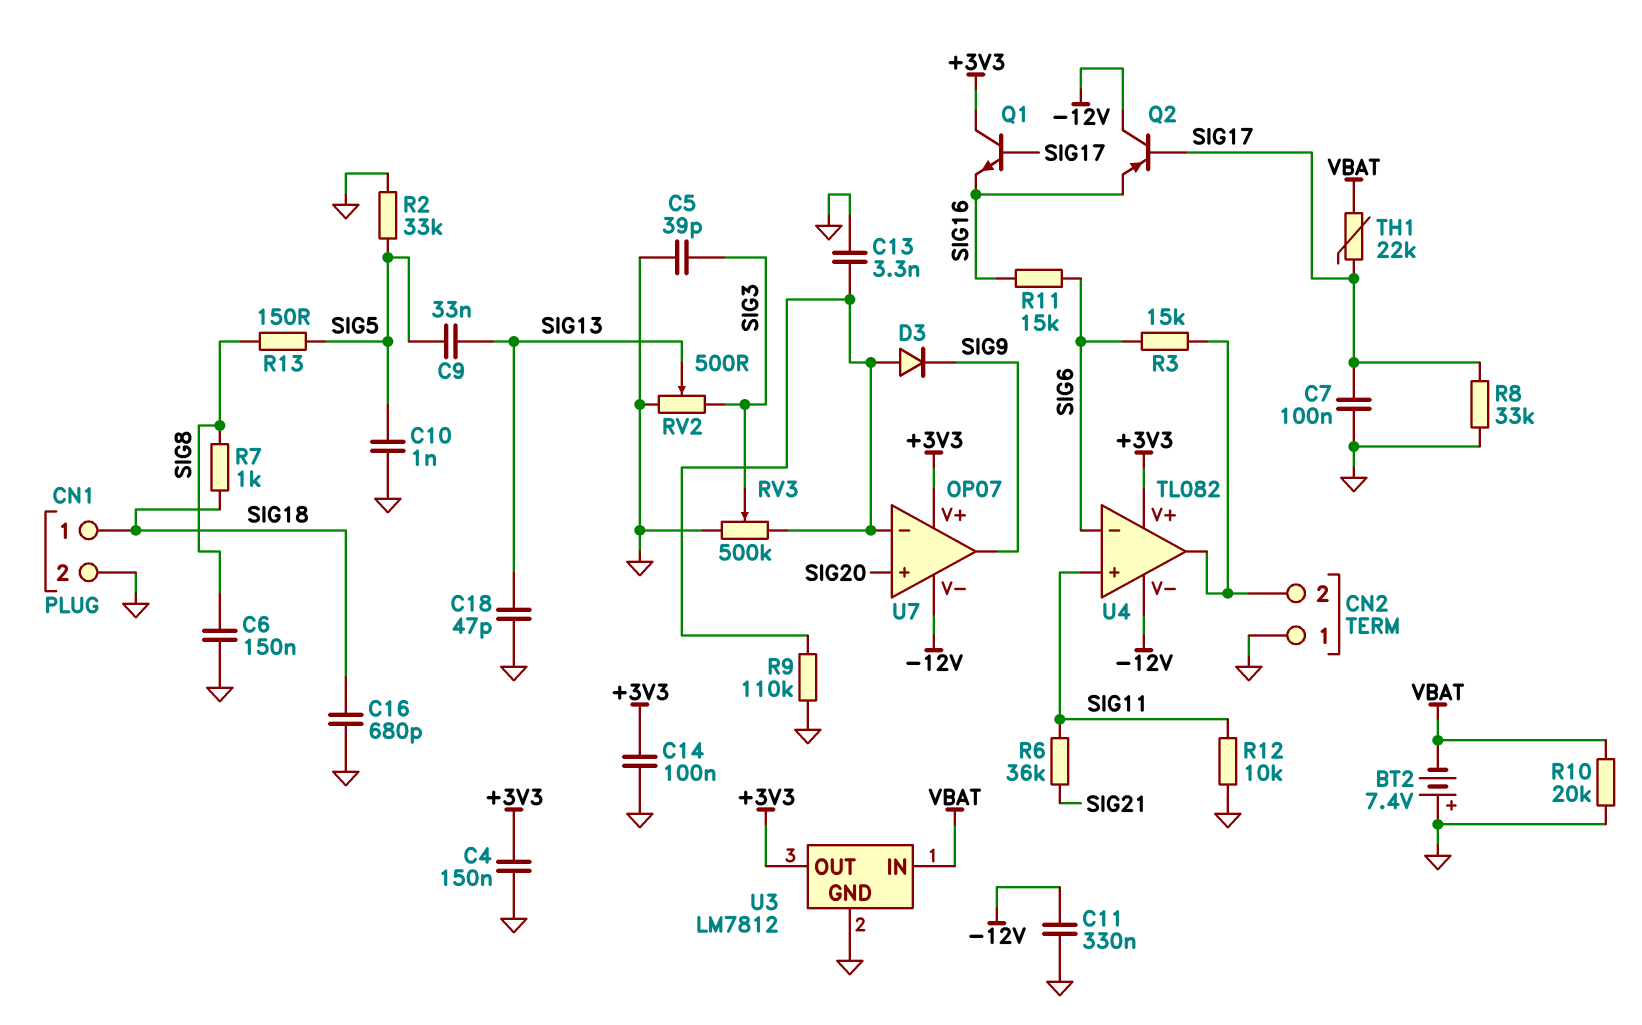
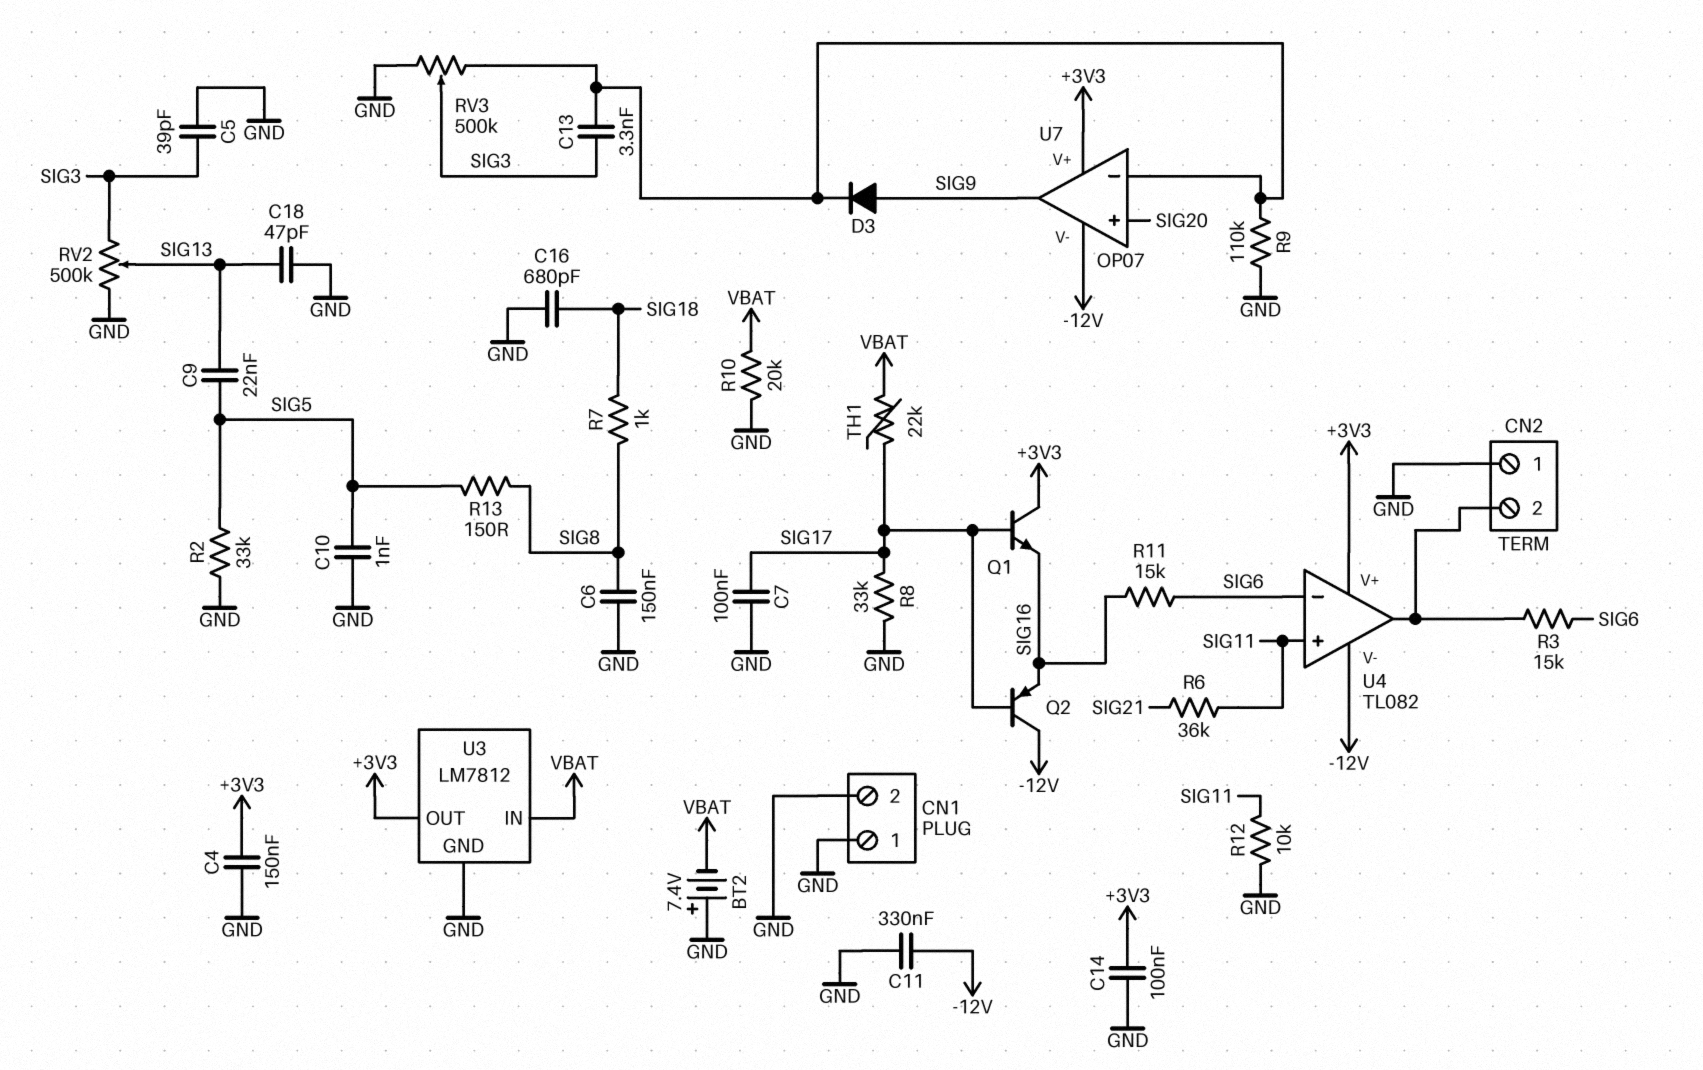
C9: 33nF (SIG5, SIG13) -> 22nF (SIG5, SIG13)
C13: 3.3nF (GND, U7/in-) -> 3.3nF (SIG3, U7/in-)
CN1 pin 1: SIG18 -> GND
D3: diode (A U7/in-, K SIG9) -> diode (A SIG9, K U7/in-)
RV2: 500 (GND, SIG3, wiper SIG13) -> 500k (GND, SIG3, wiper SIG13)

